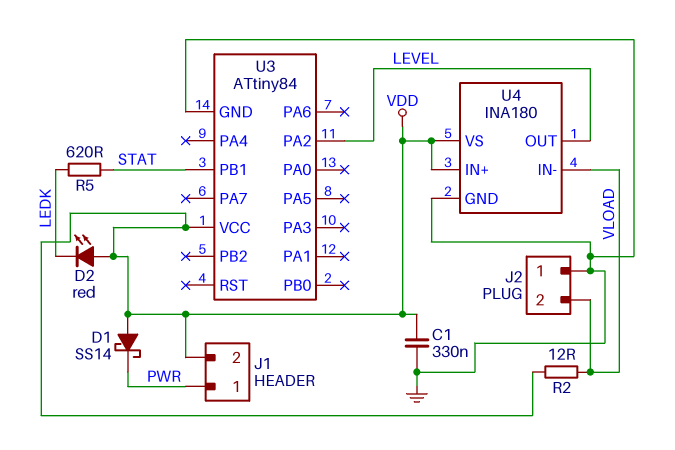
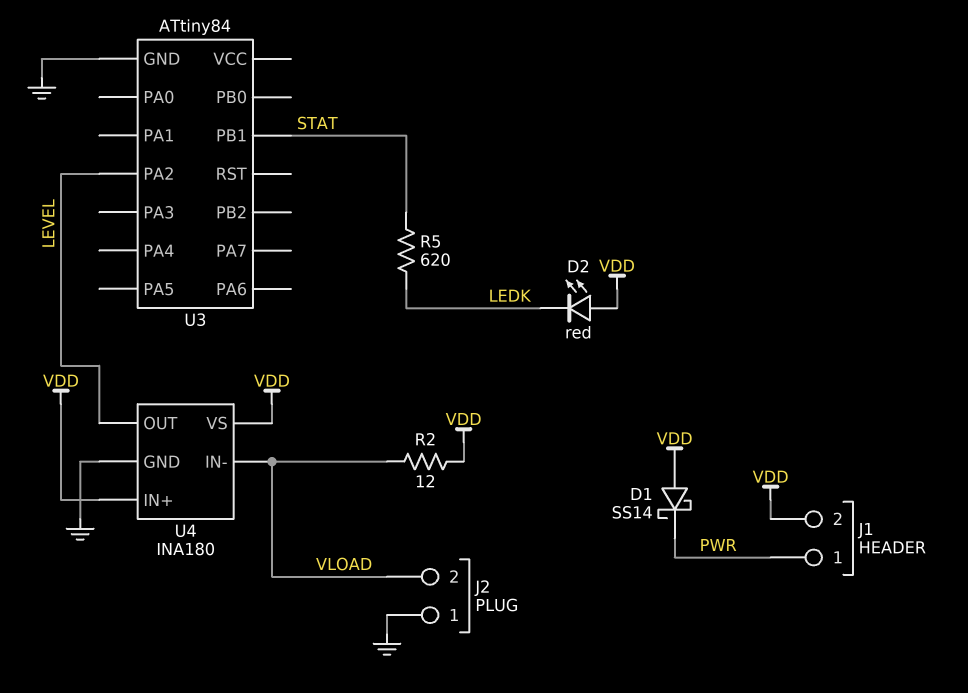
C1: 330nF (GND, VDD) -> none
U3 pin VCC: VDD -> none

